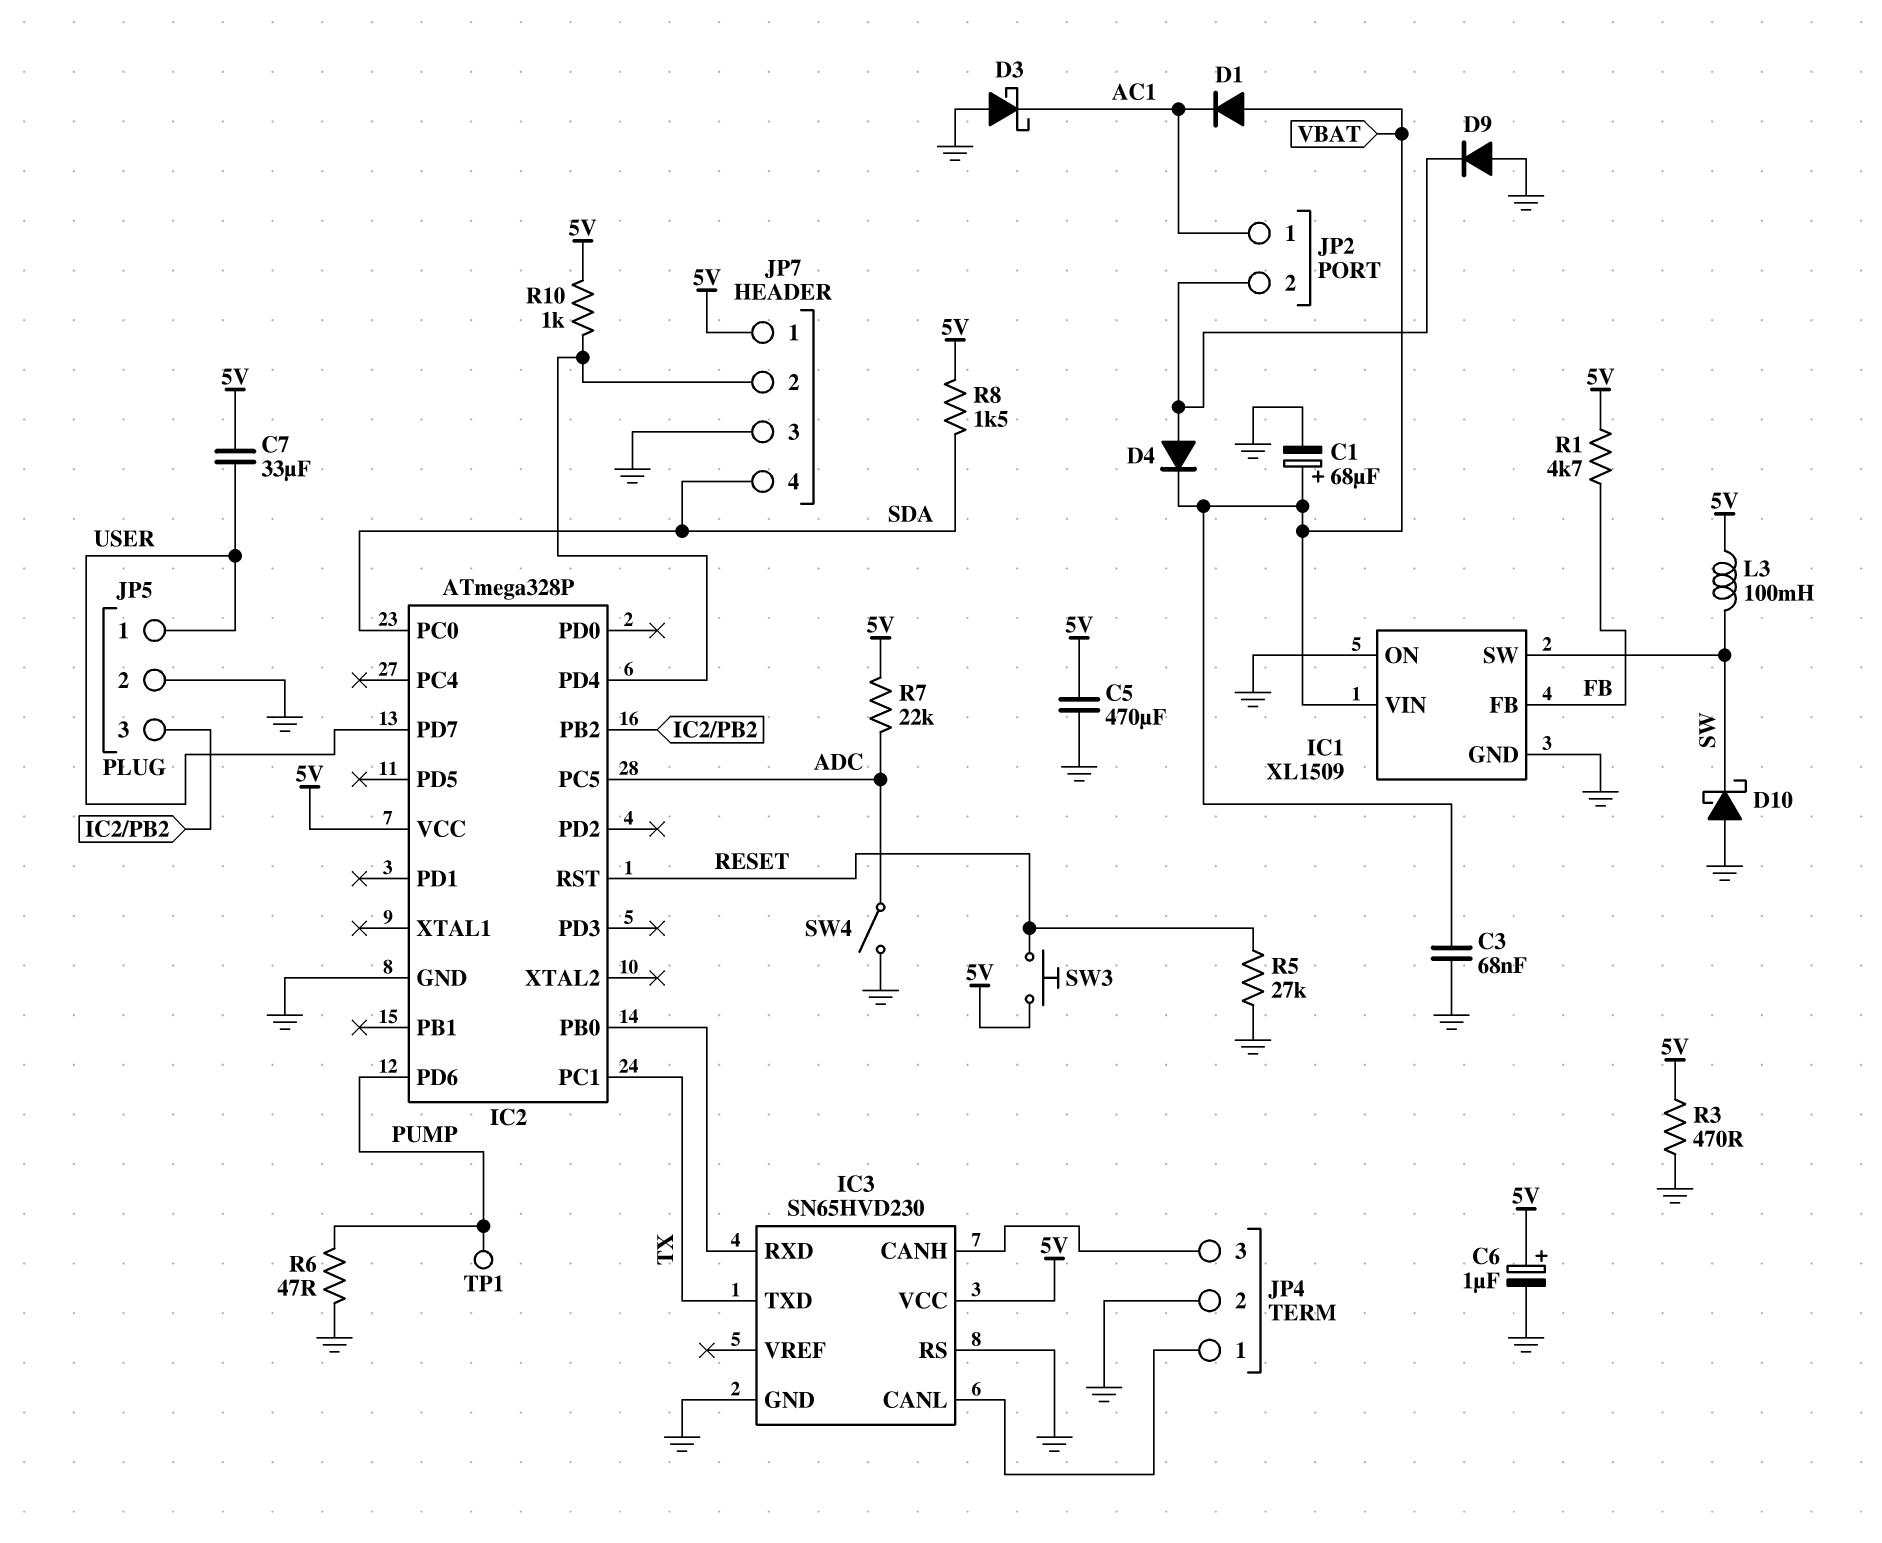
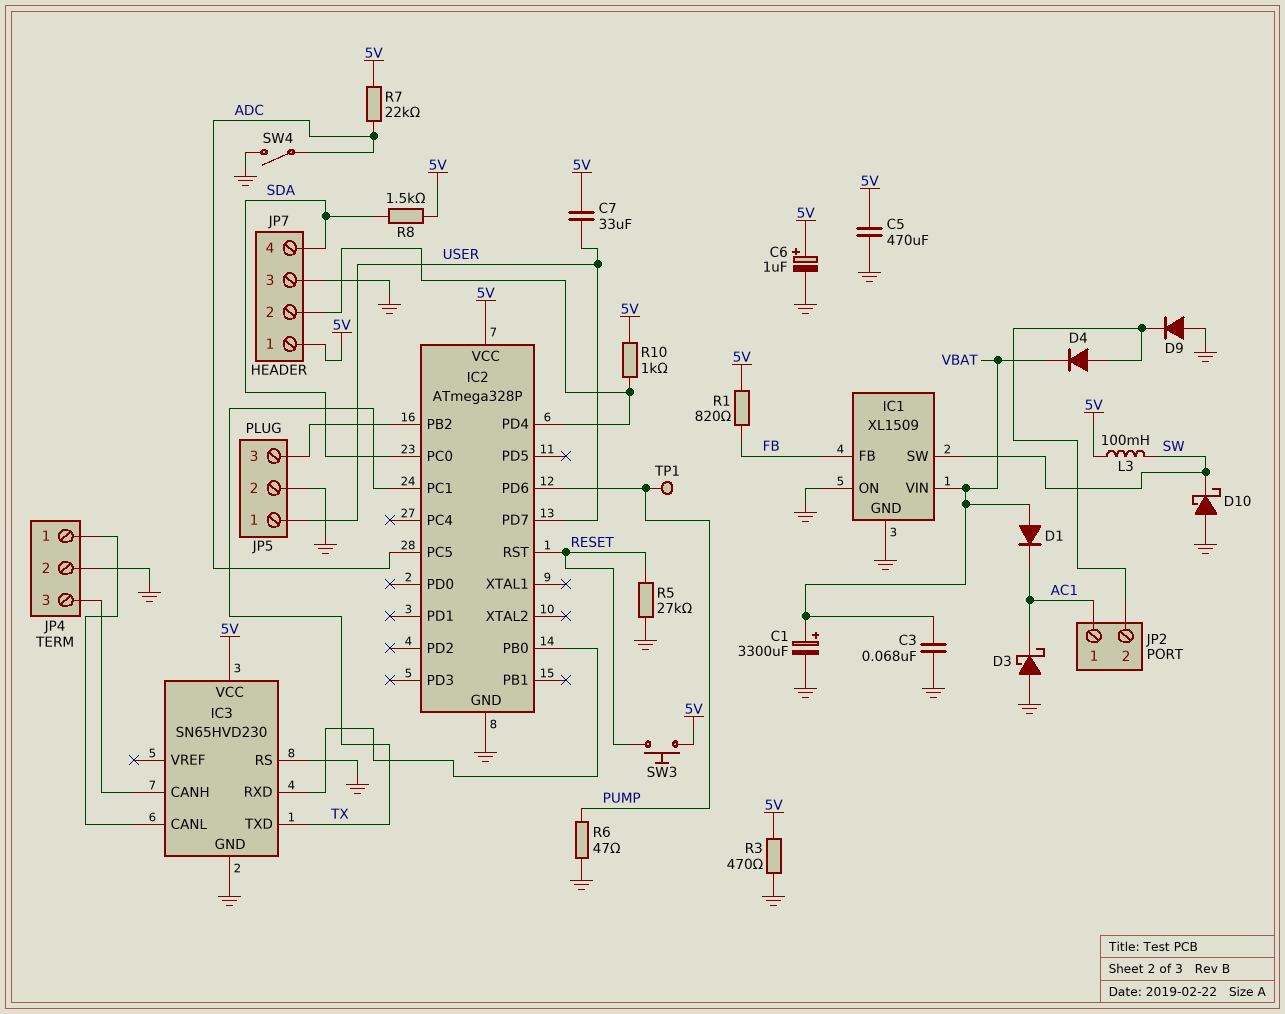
C1: 68uF (plus VBAT, minus GND) -> 3300uF (plus VBAT, minus GND)
R1: 4.7k (5V, FB) -> 820 (5V, FB)

